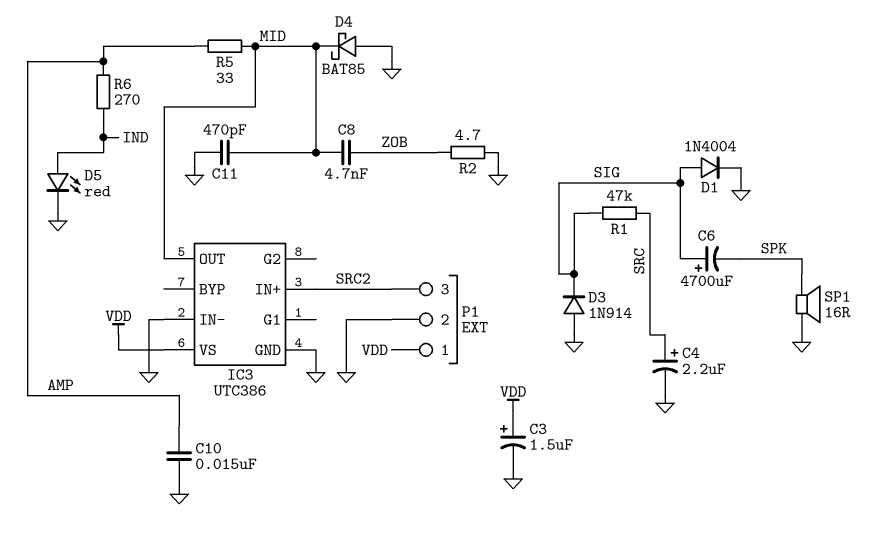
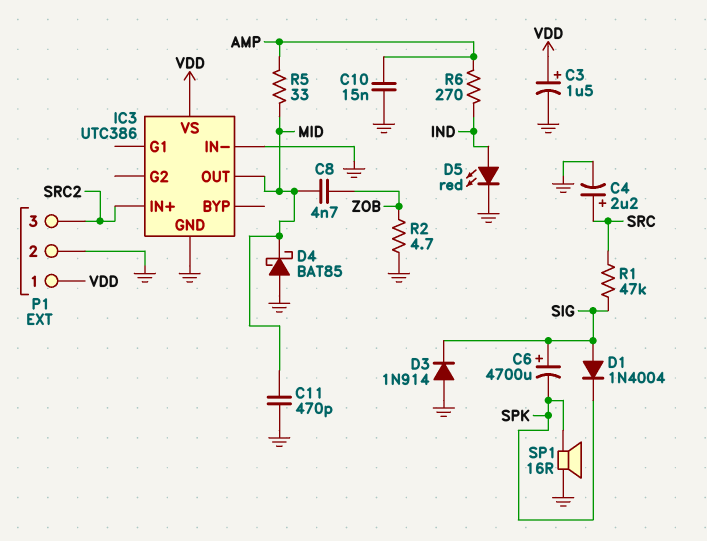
D1: diode 1N4004 (A SIG, K GND) -> diode 1N4004 (A SIG, K SPK)

